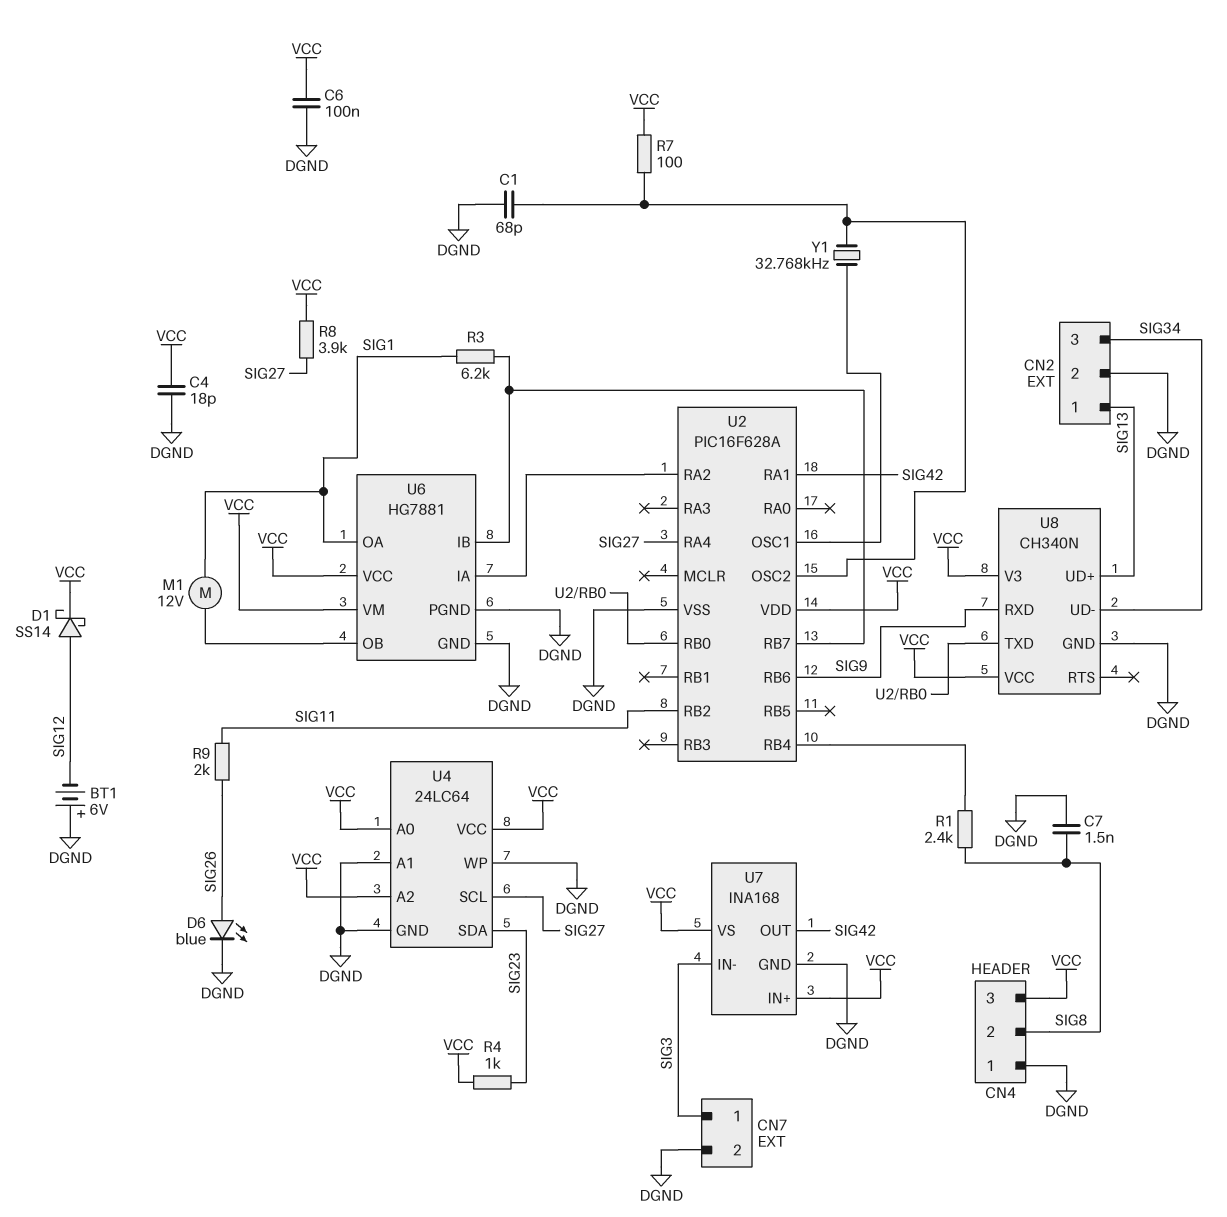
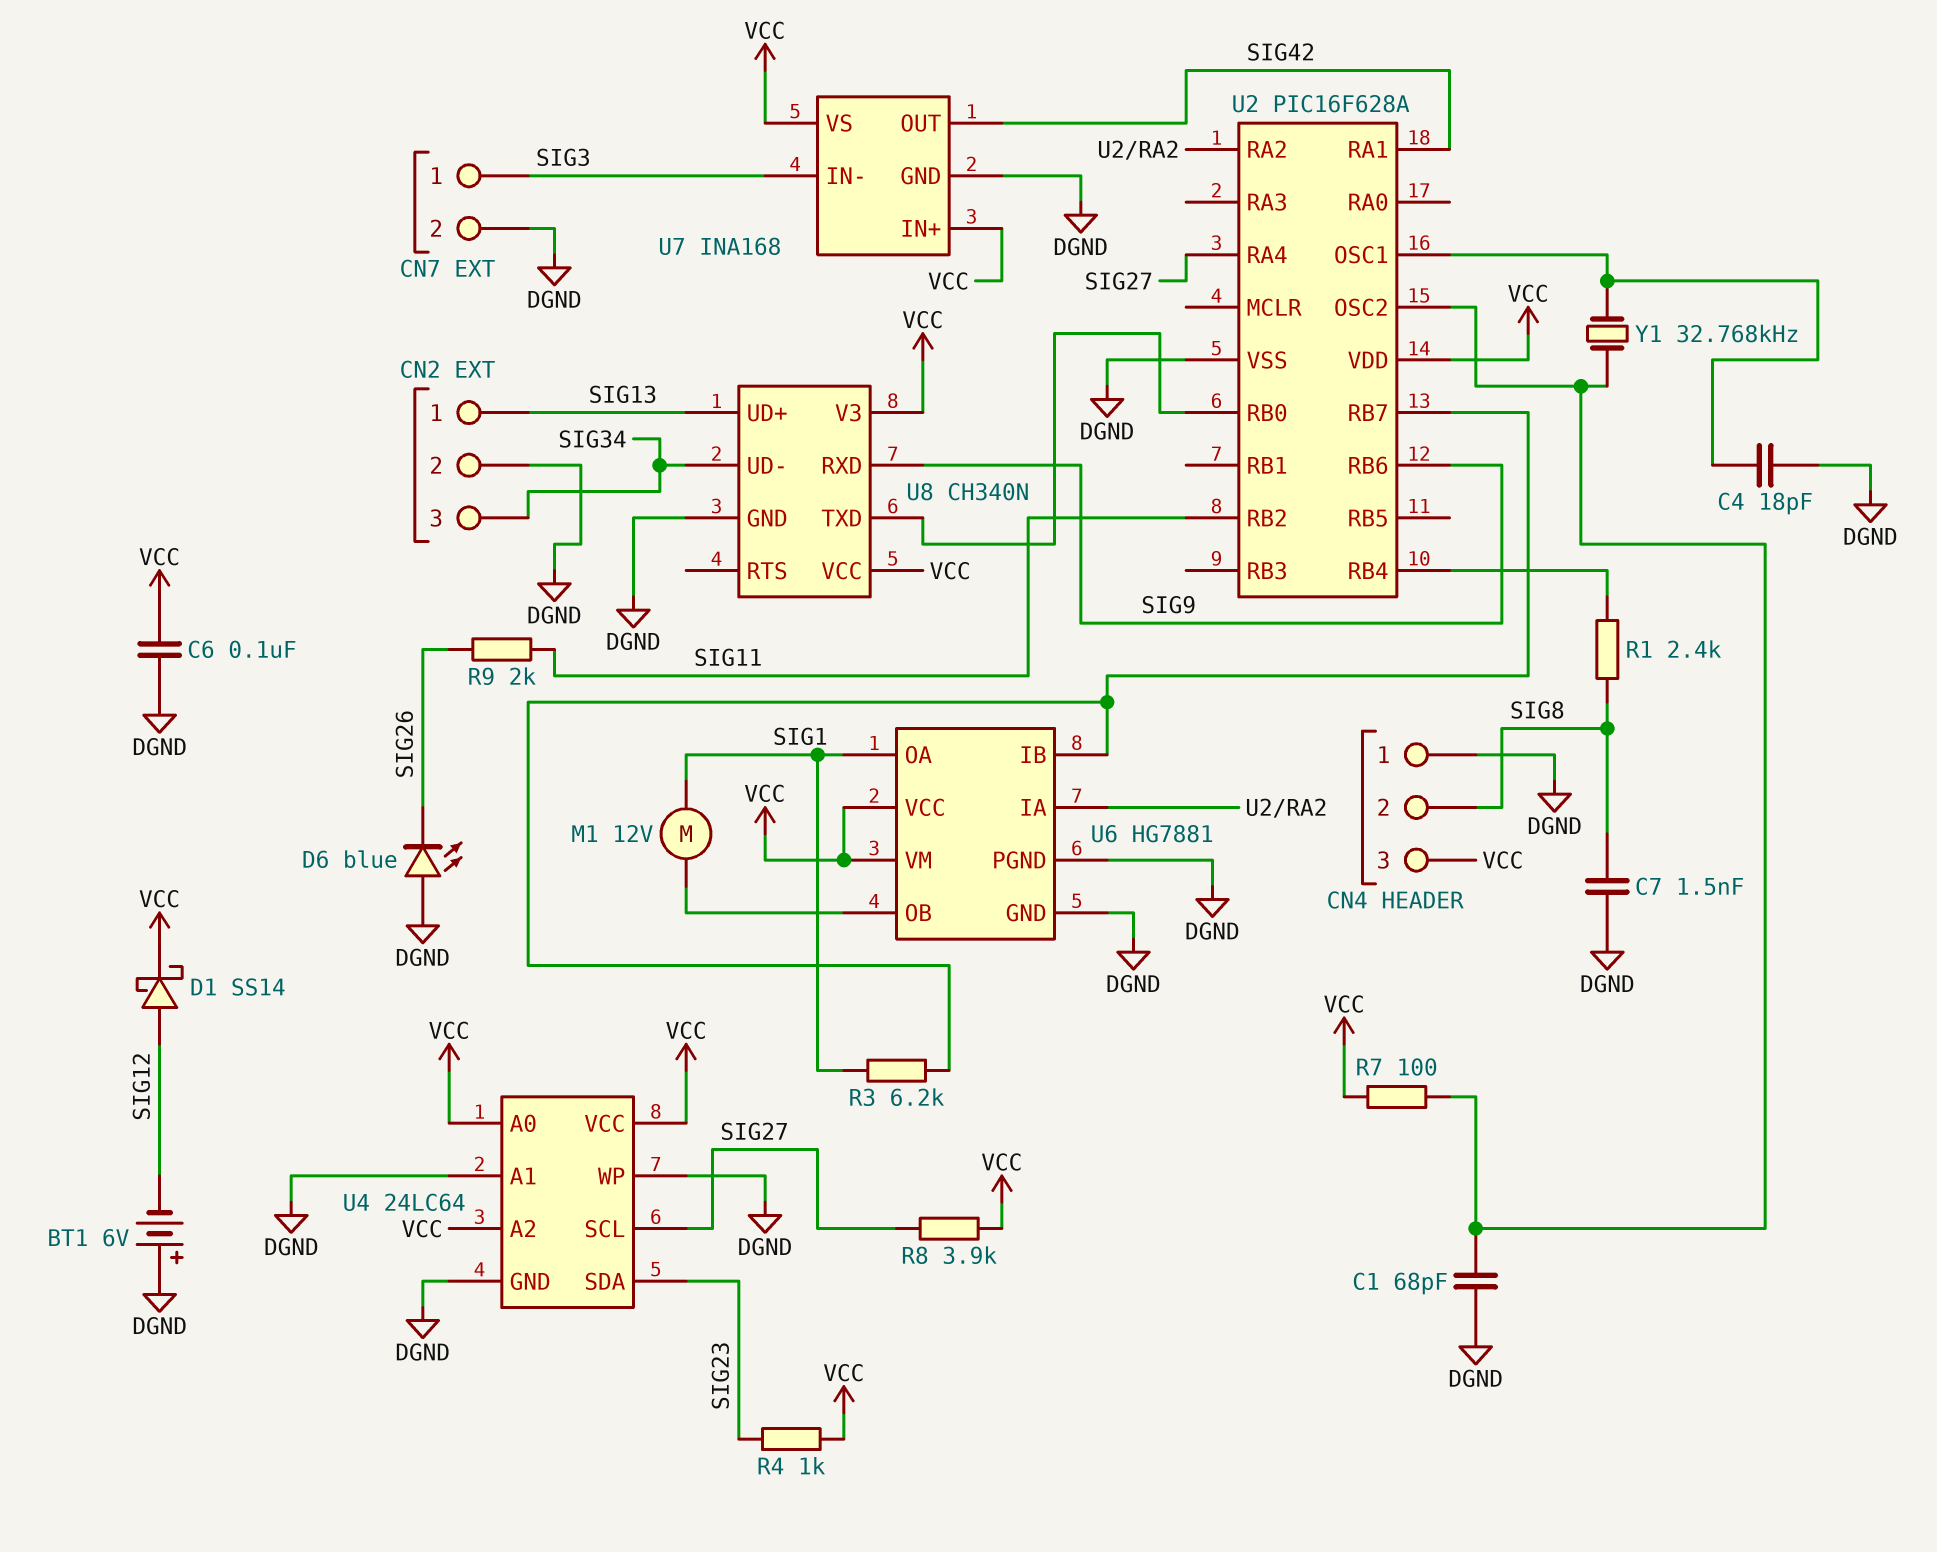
C4: 18pF (DGND, VCC) -> 18pF (DGND, U2/OSC1)
D6: LED blue (A SIG26, K DGND) -> LED blue (A DGND, K SIG26)

